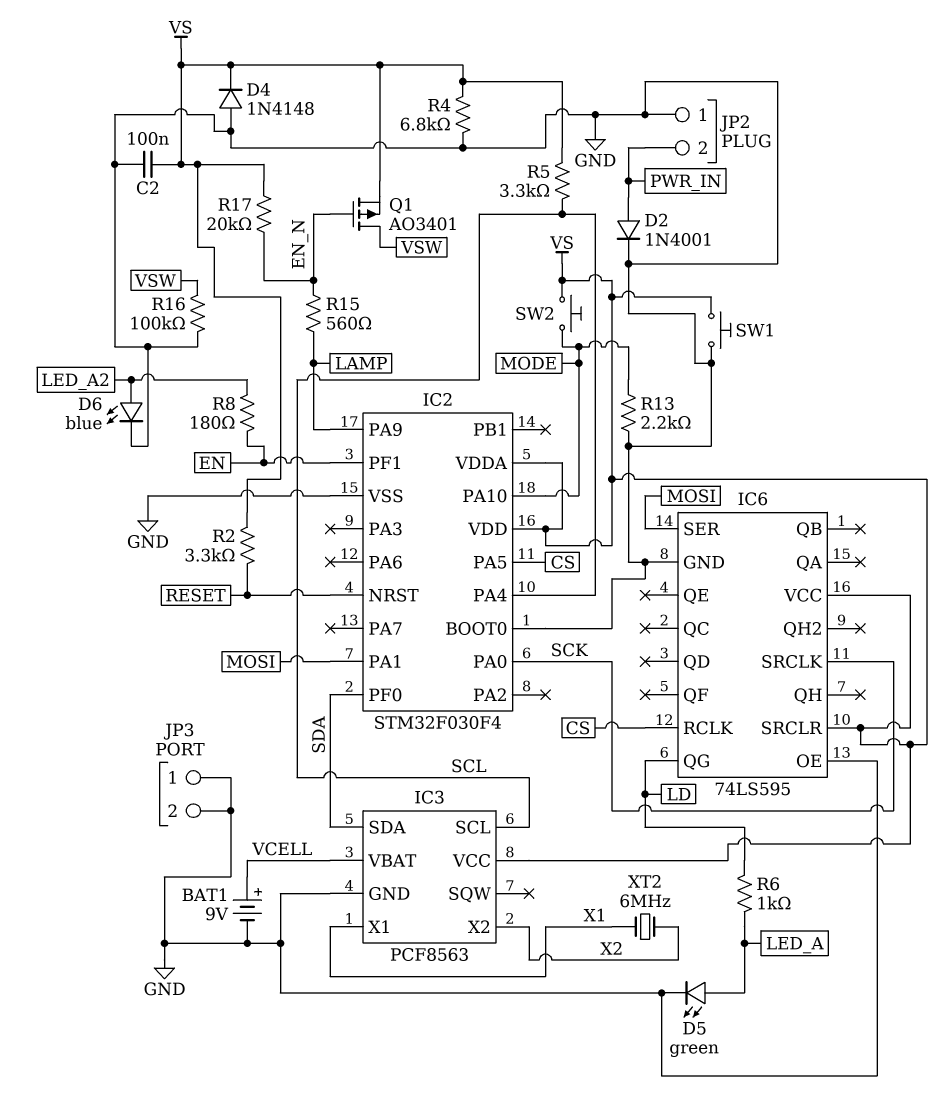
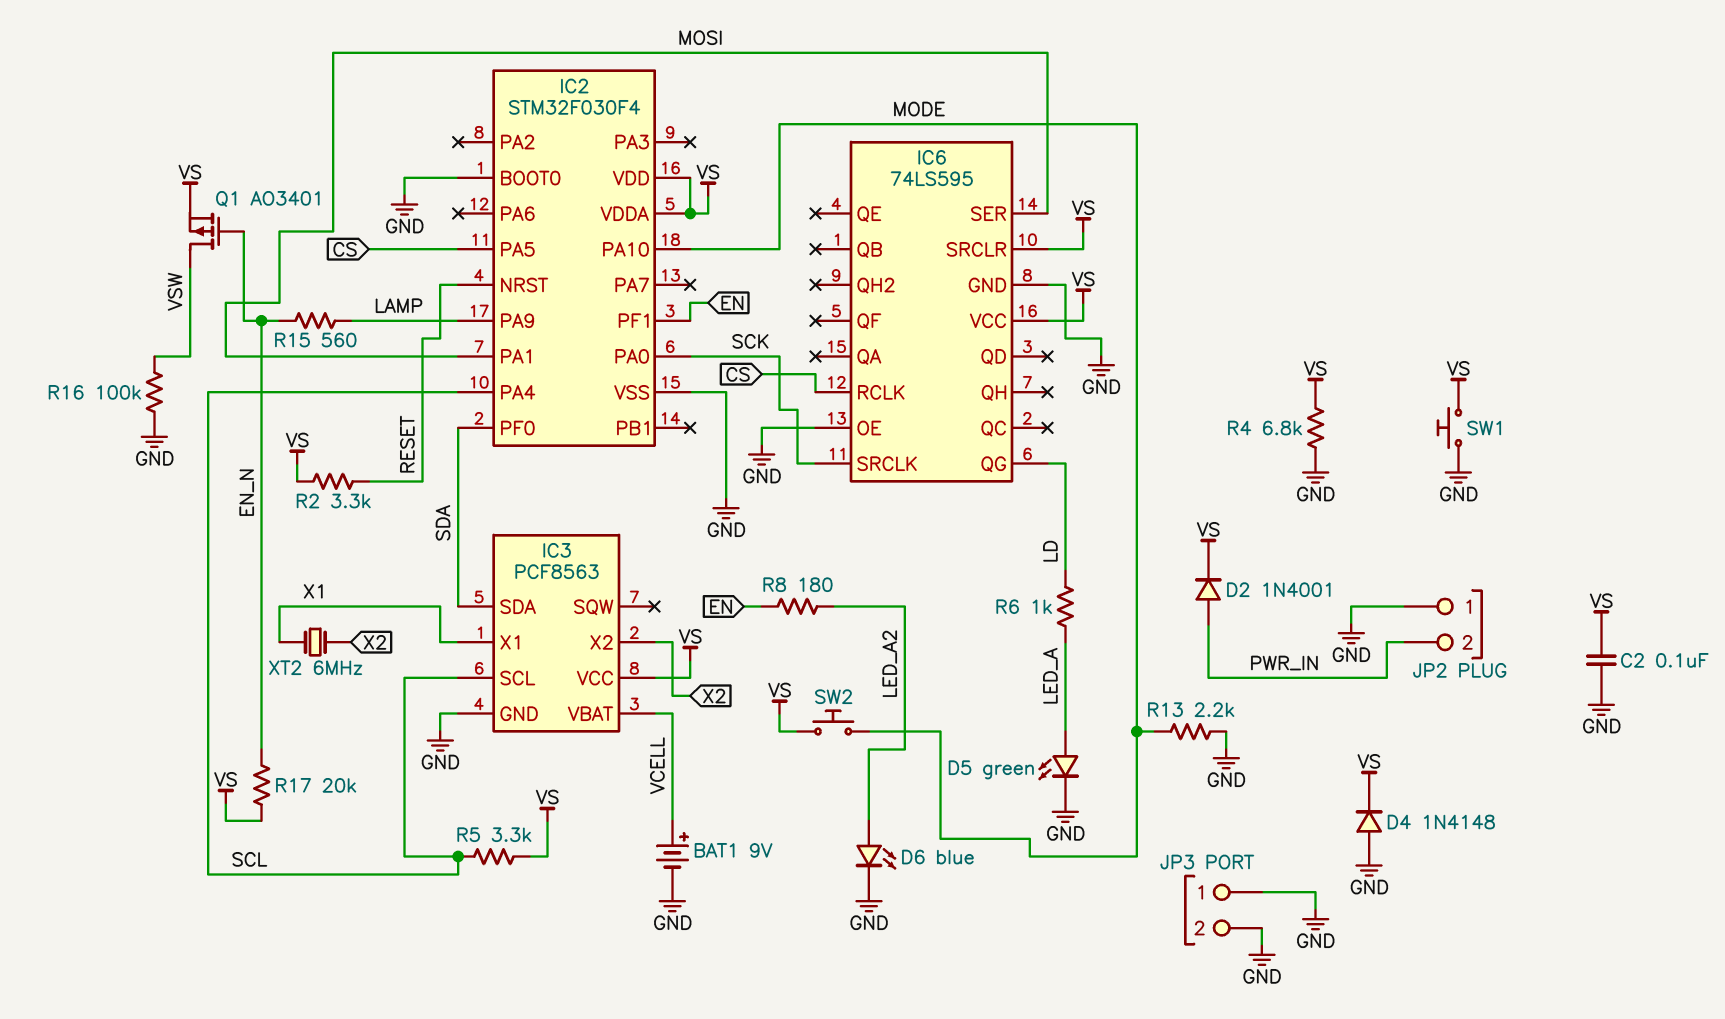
D2: diode 1N4001 (A PWR_IN, K GND) -> diode 1N4001 (A PWR_IN, K VS)

